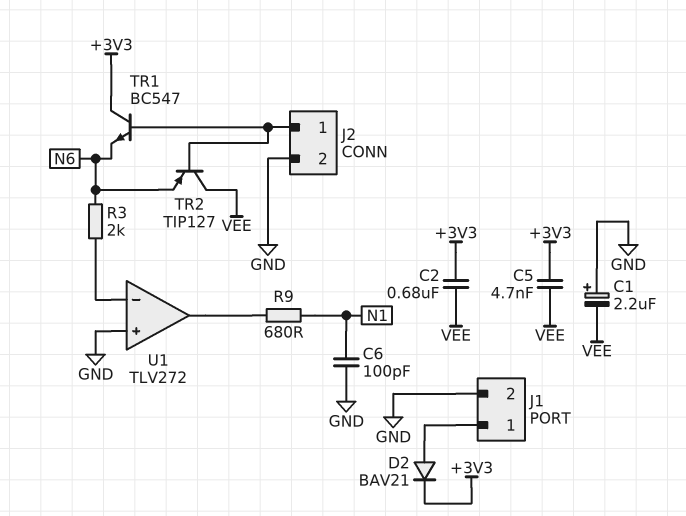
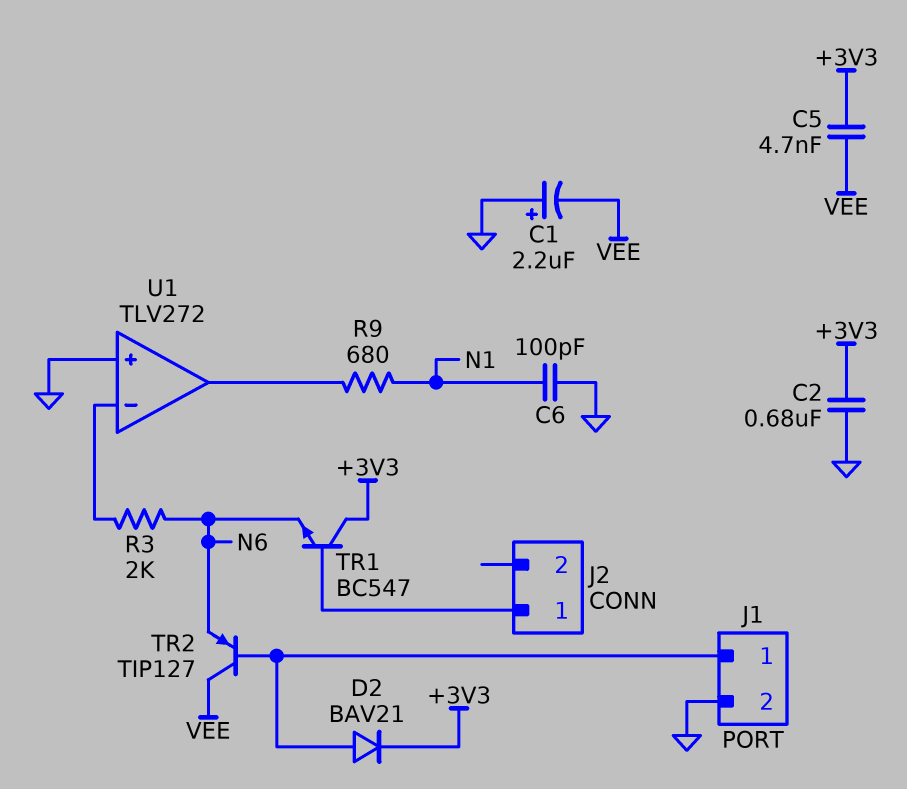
C2: 680nF (+3V3, VEE) -> 680nF (+3V3, GND)
J2 pin 2: GND -> none
TR2: PNP TIP127 (B J2/1, C VEE, E N6) -> PNP TIP127 (B J1/1, C VEE, E N6)

